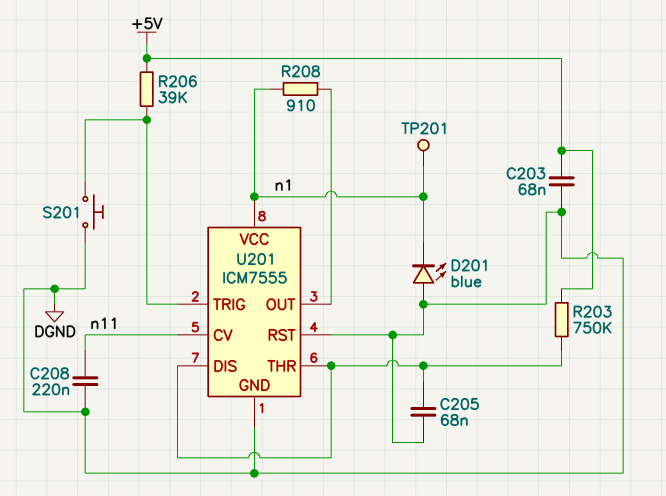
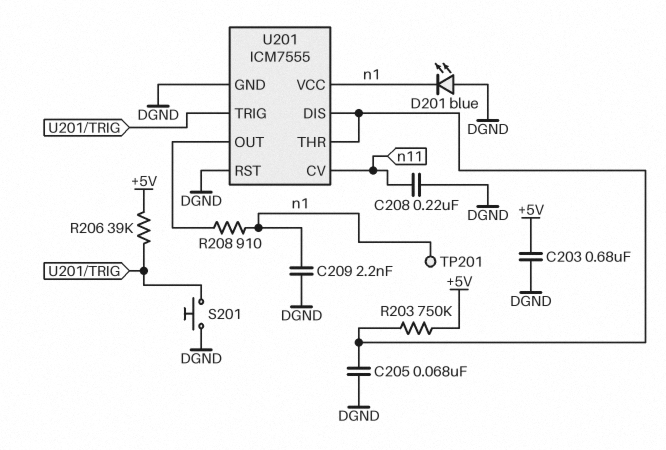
C203: 68nF (+5V, DGND) -> 680nF (+5V, DGND)
C209: none -> 2.2nF (DGND, n1)

